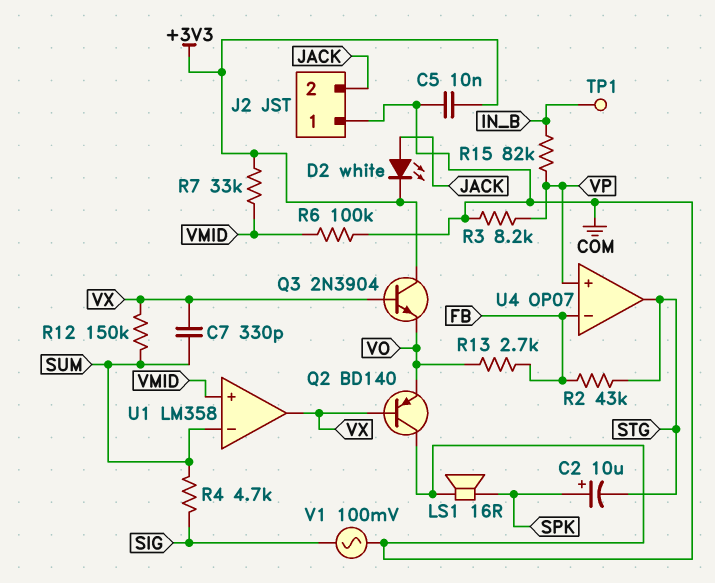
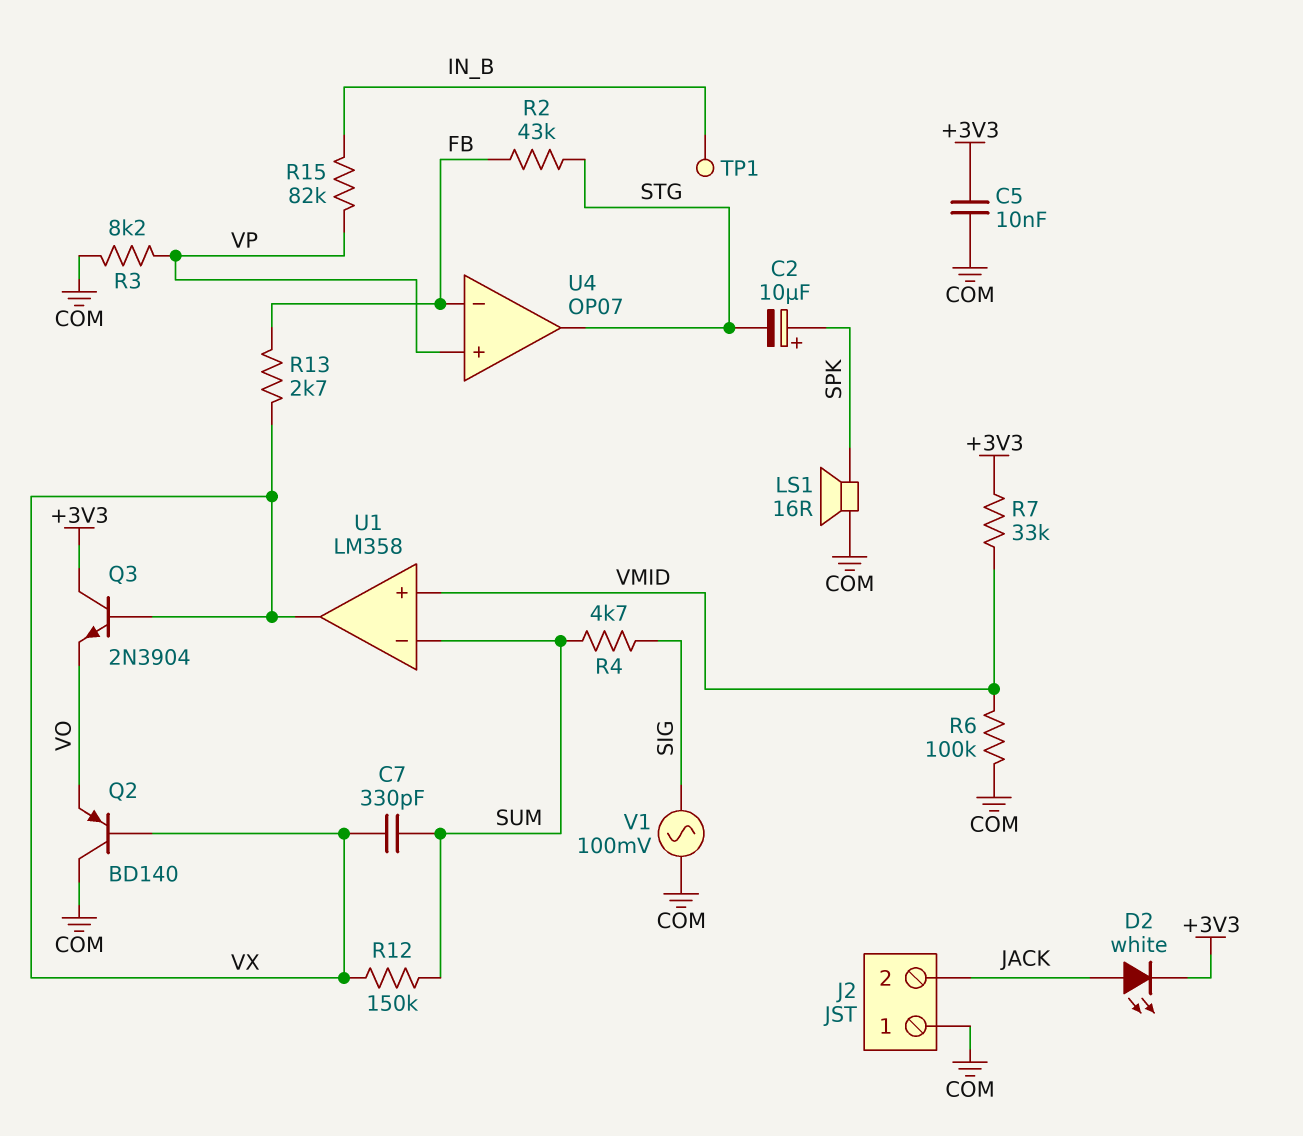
R13: 2.7k (FB, VO) -> 2.7k (FB, VX)

